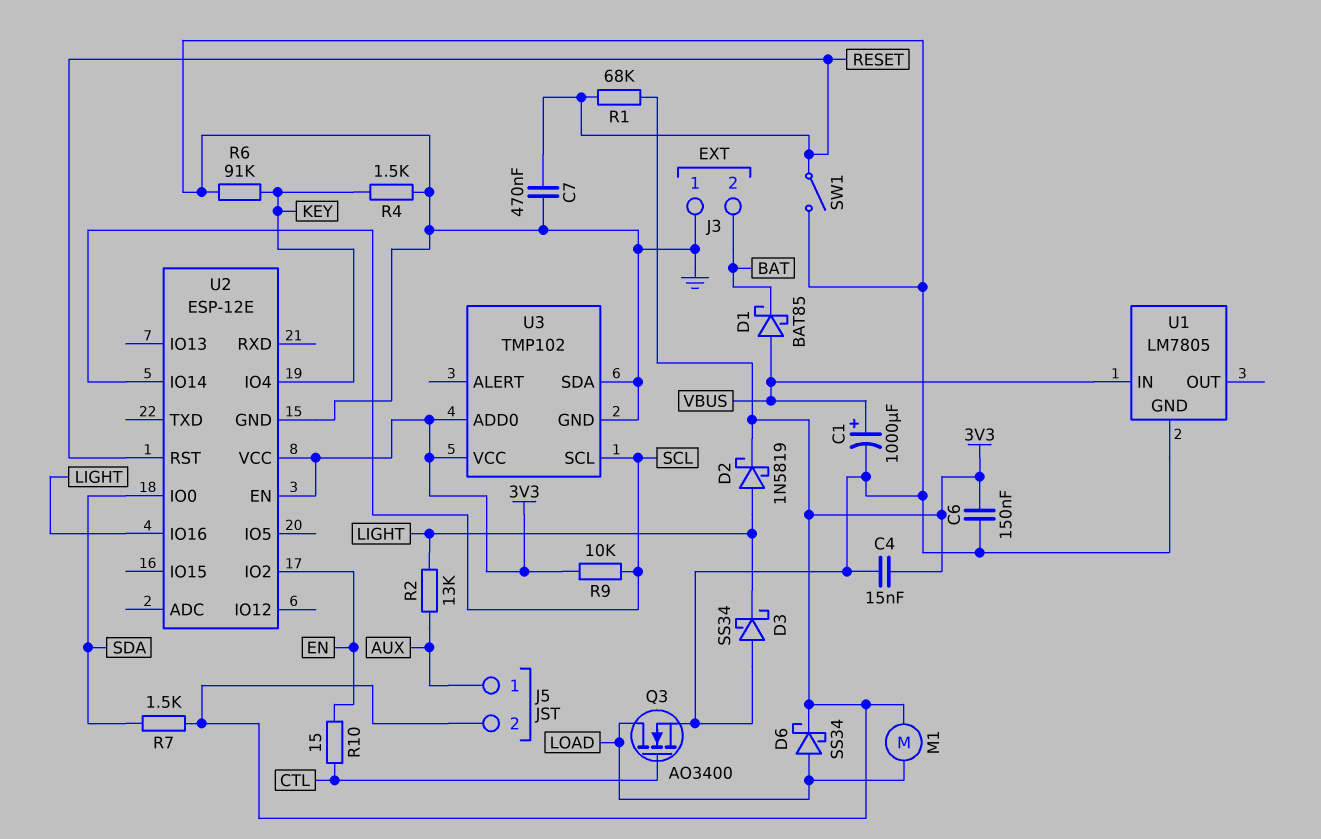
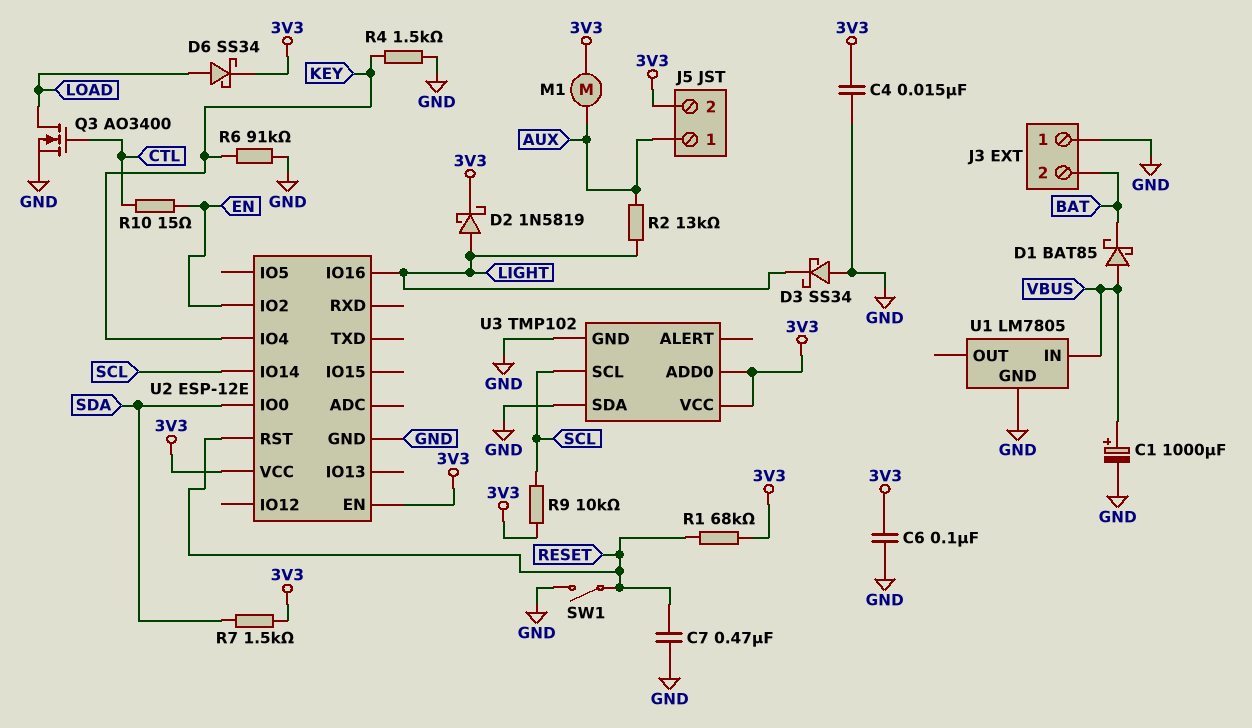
C6: 150nF (3V3, GND) -> 100nF (3V3, GND)
M1: motor (3V3, LOAD) -> motor (3V3, AUX)

